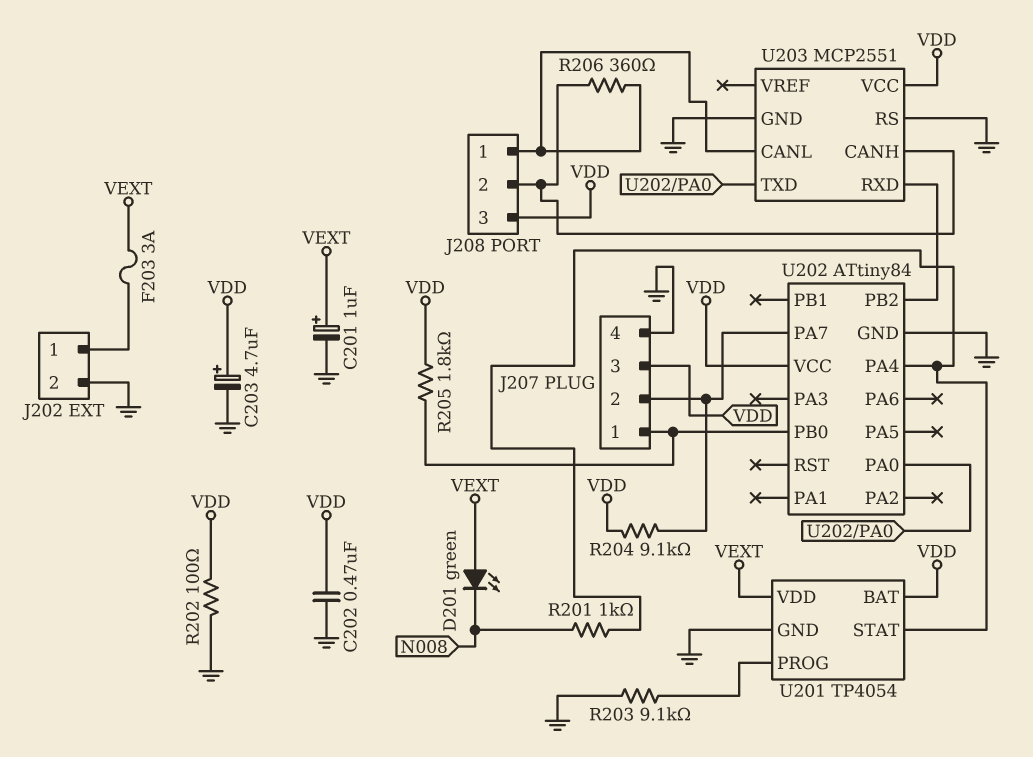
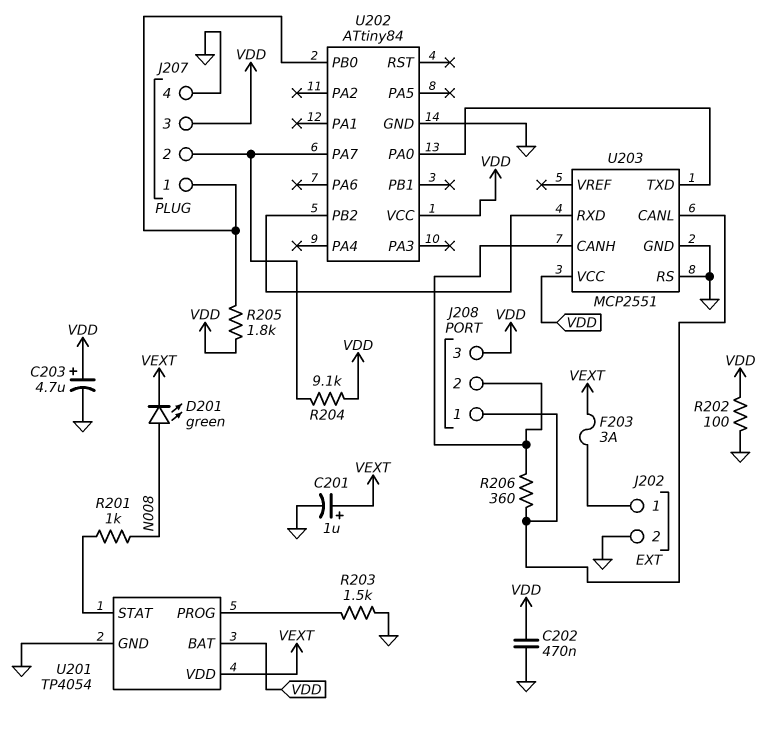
D201: LED green (A VEXT, K N008) -> LED green (A N008, K VEXT)
R203: 9.1k (GND, U201/PROG) -> 1.5k (GND, U201/PROG)
U202 pin PA4: U201/STAT -> none

